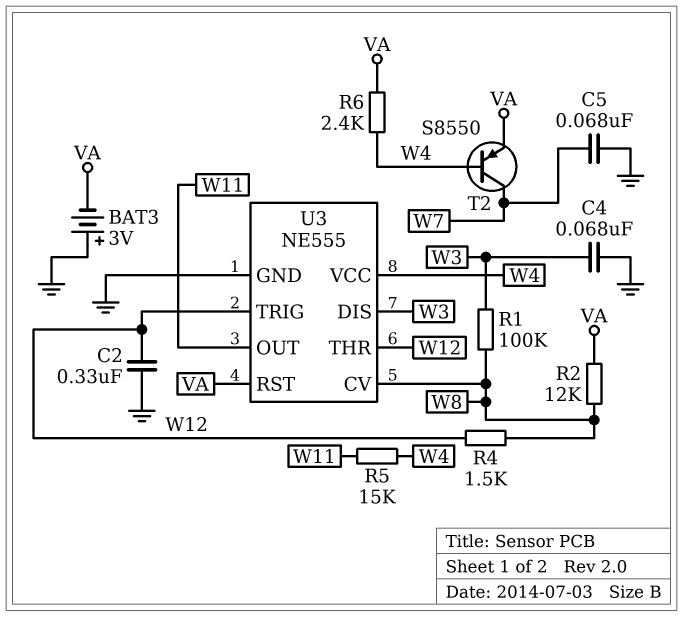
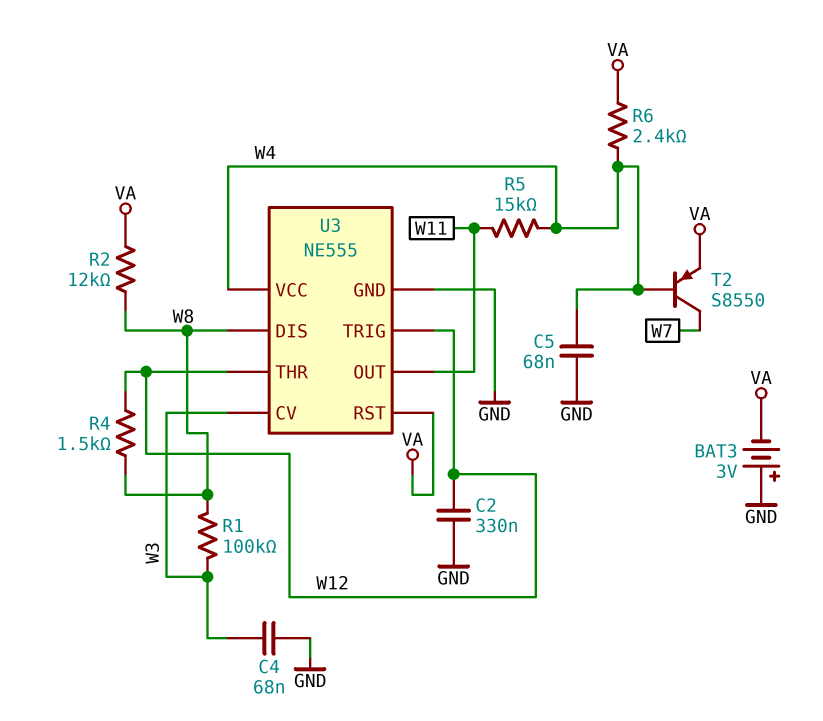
C5: 68nF (GND, W7) -> 68nF (GND, W4)
U3 pin CV: W8 -> W3
U3 pin DIS: W3 -> W8

